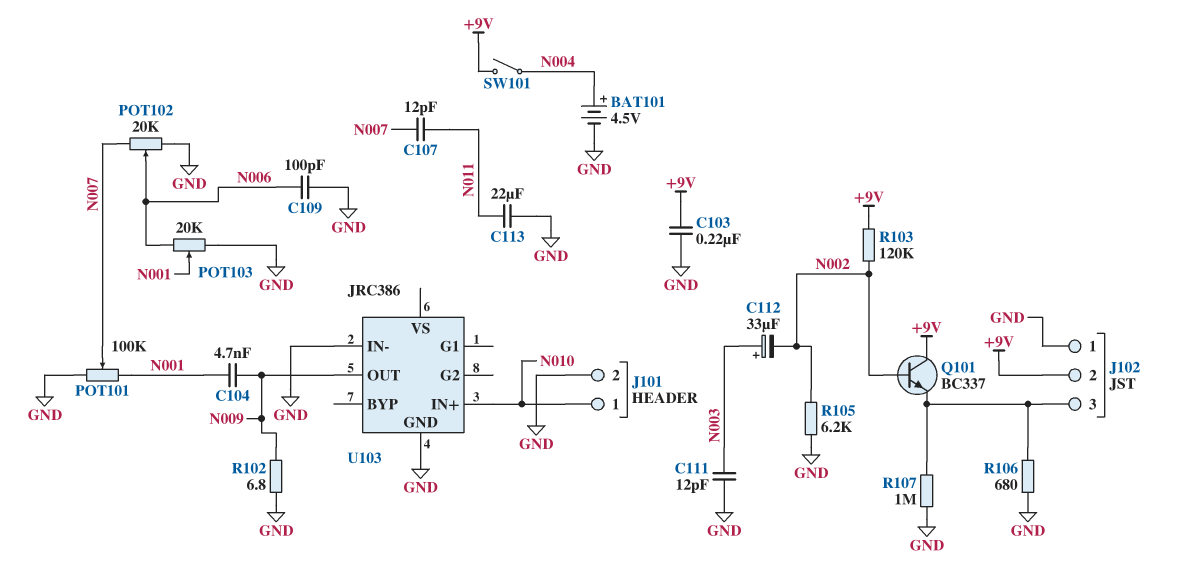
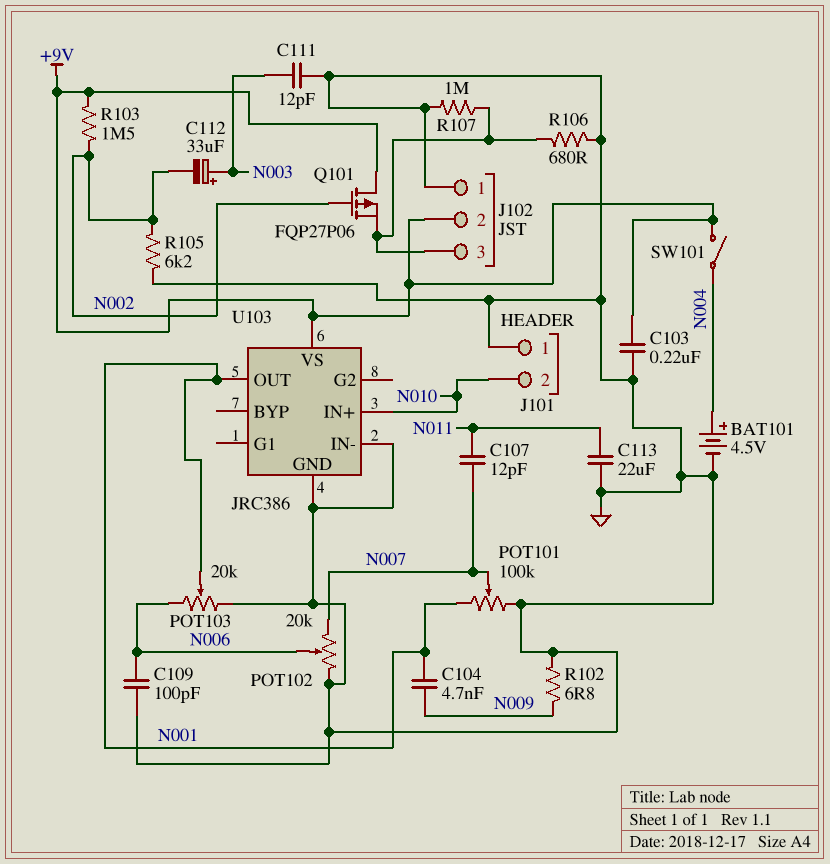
J101 pin 1: N010 -> GND
J101 pin 2: GND -> N010
Q101: NPN BC337 (B N002, C +9V, E J102/3) -> PMOS FQP27P06 (G N002, D +9V, S J102/3)
R103: 120k (+9V, N002) -> 1.5M (+9V, N002)
U103 pin OUT: N009 -> N001
U103 pin VS: none -> +9V

